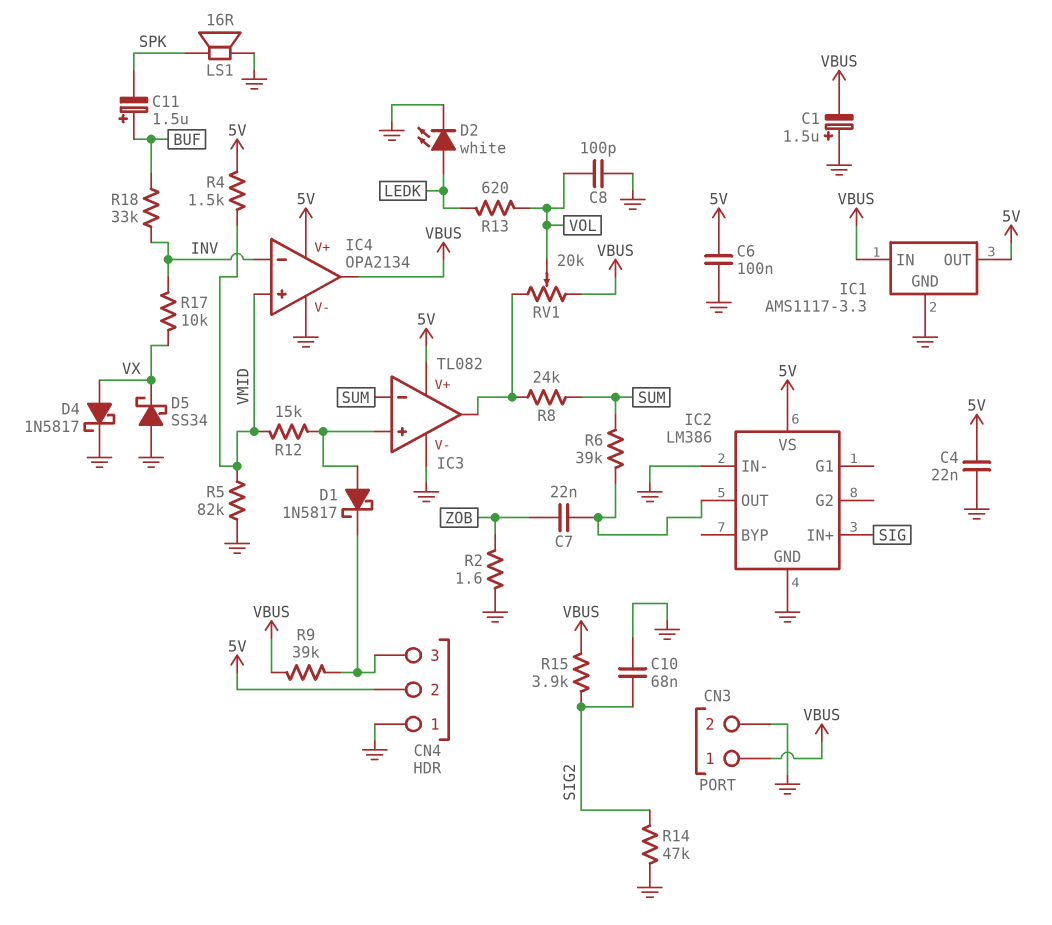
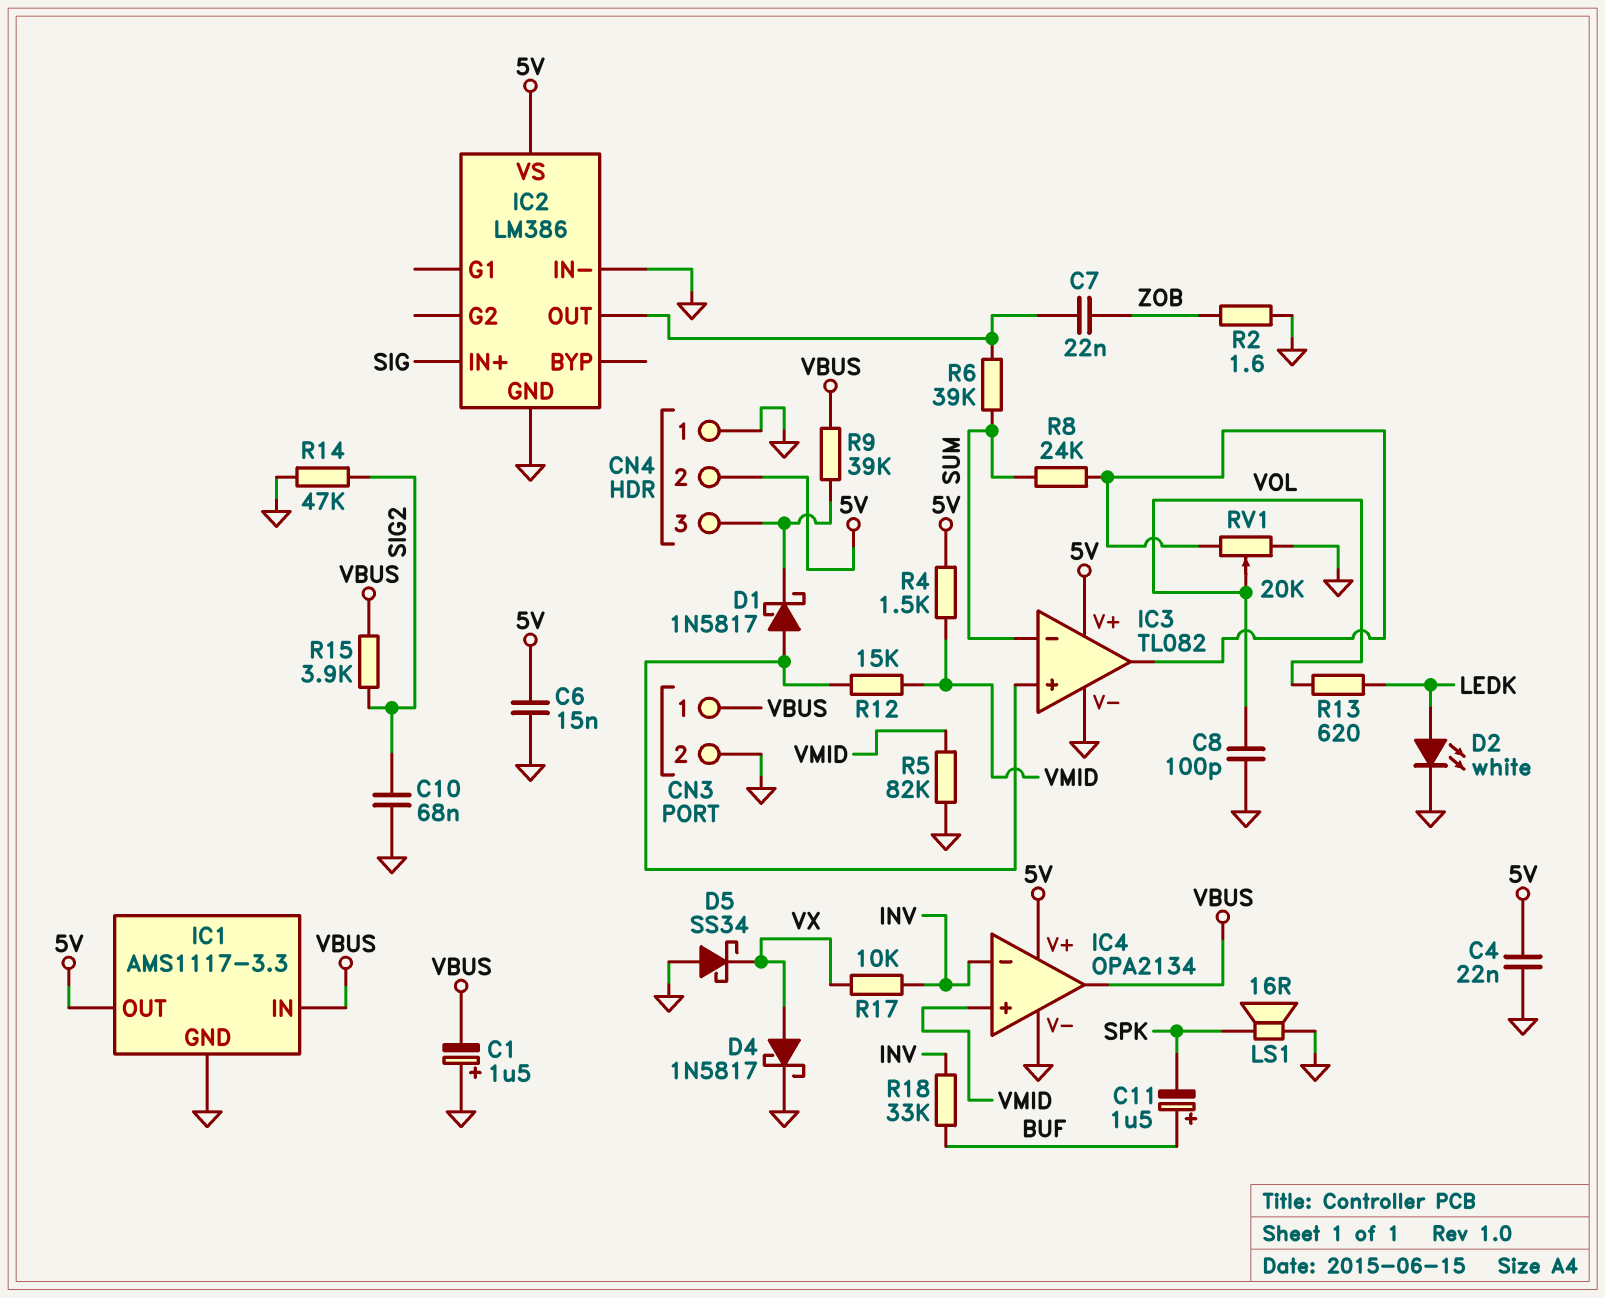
C6: 100nF (5V, GND) -> 15nF (5V, GND)
RV1: 20k (IC3/out, VBUS, wiper VOL) -> 20k (GND, IC3/out, wiper VOL)

